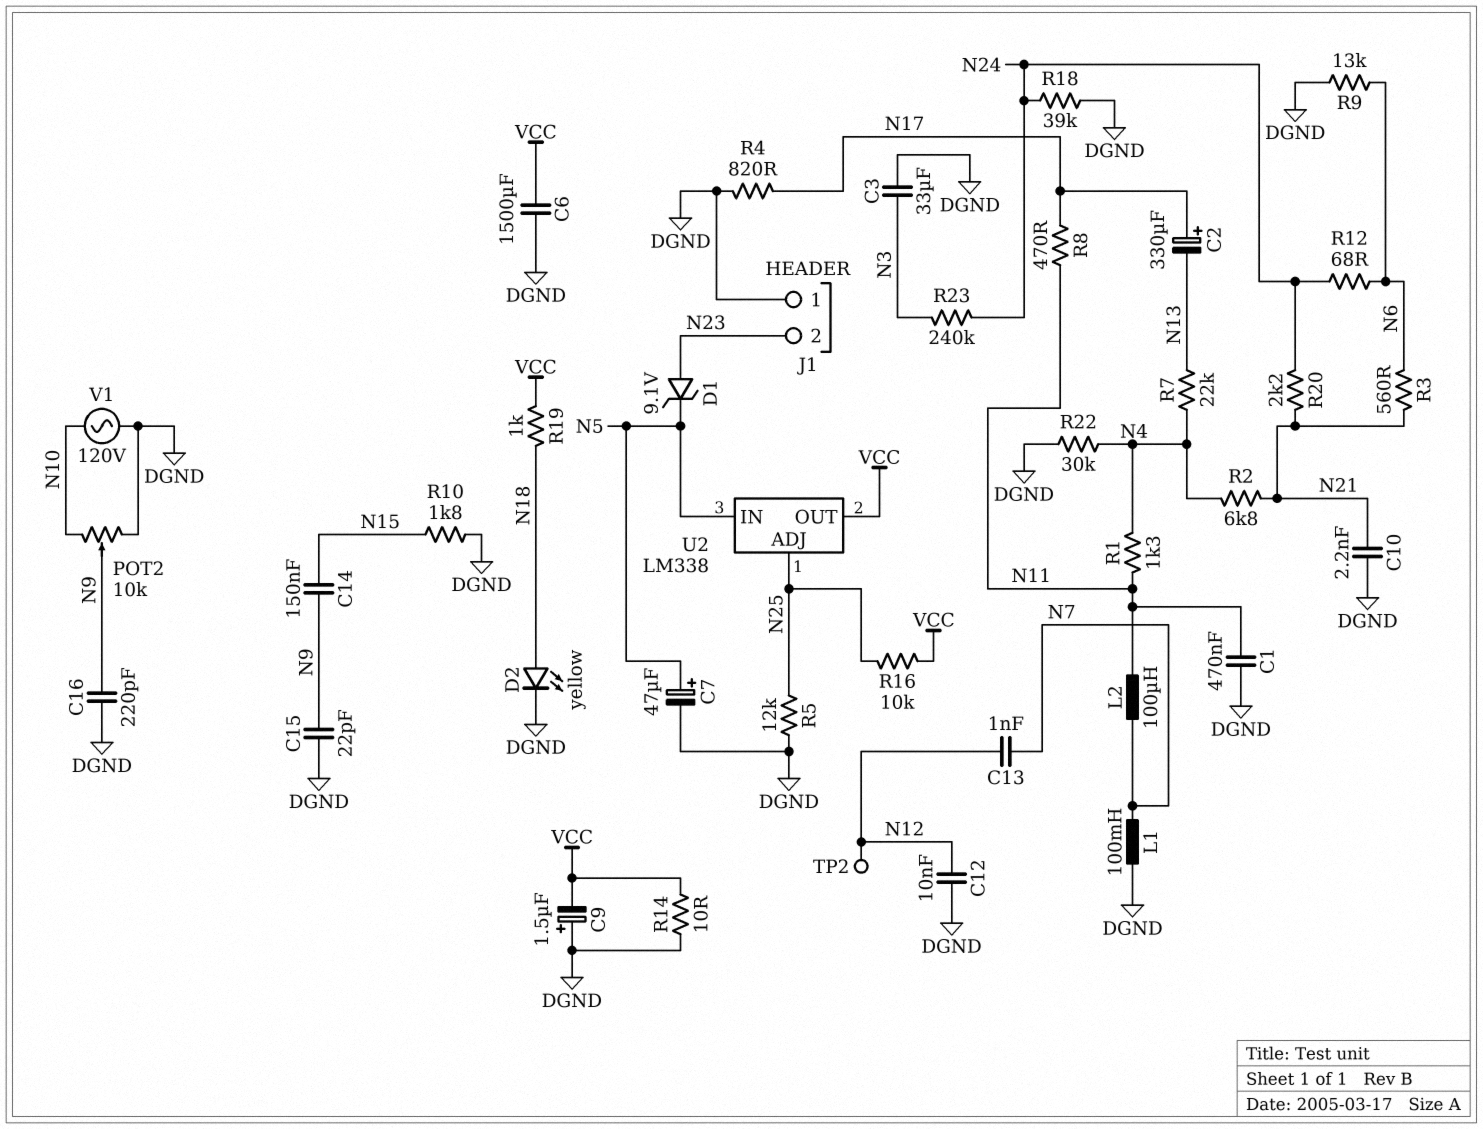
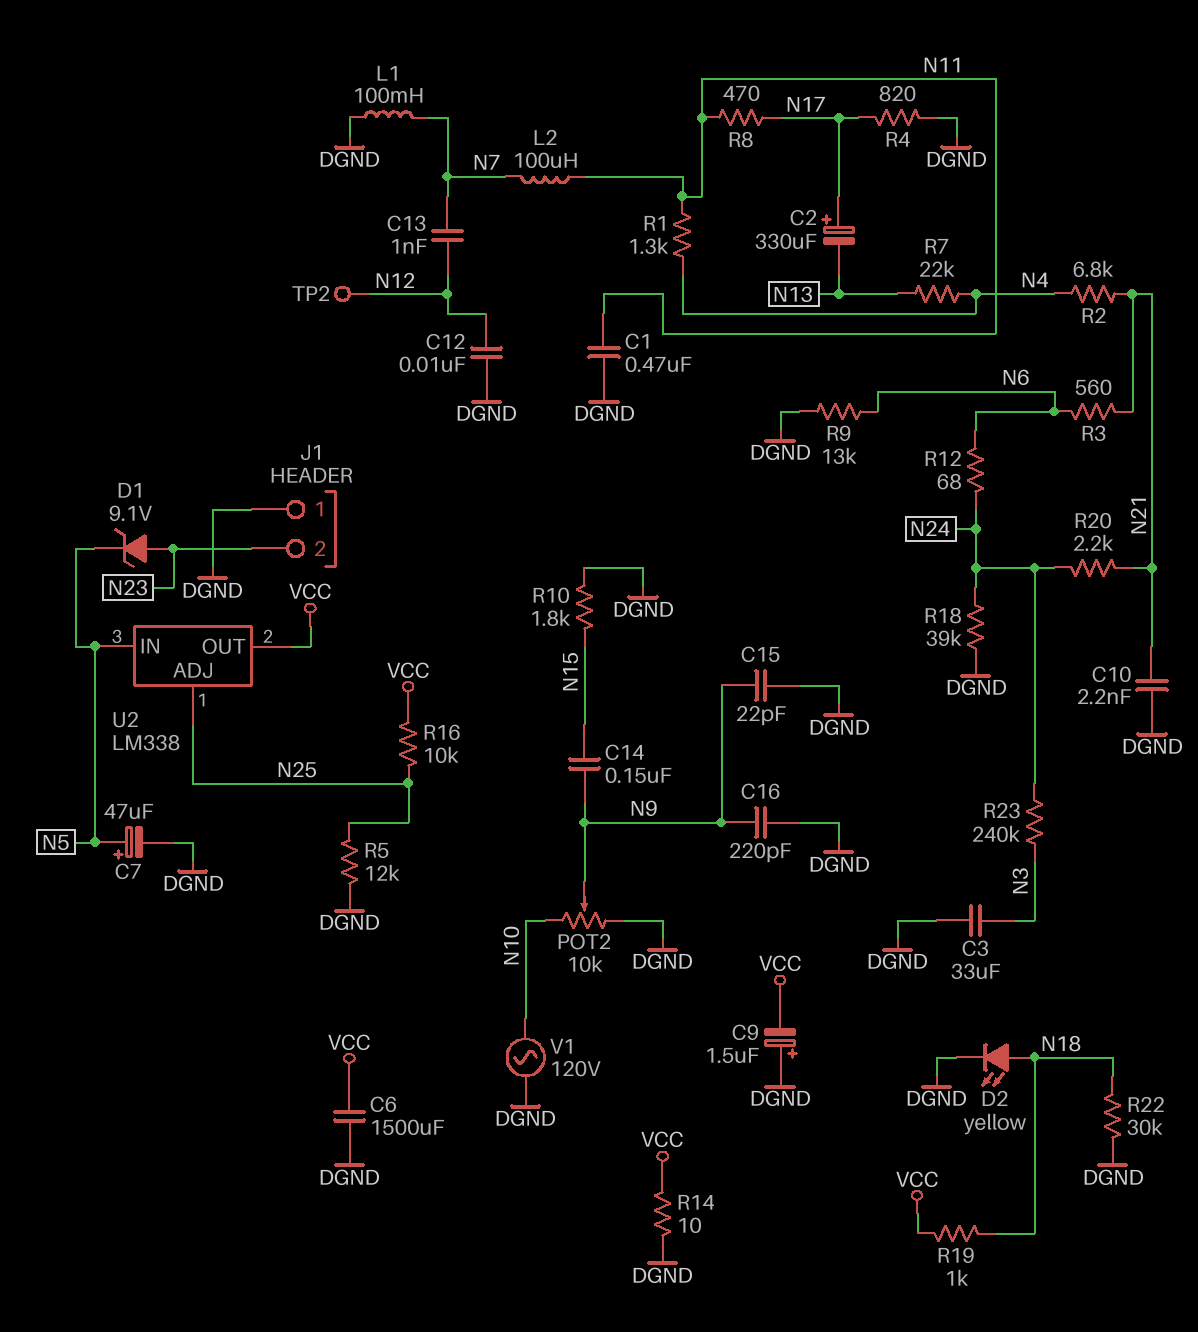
R22: 30k (DGND, N4) -> 30k (DGND, N18)

